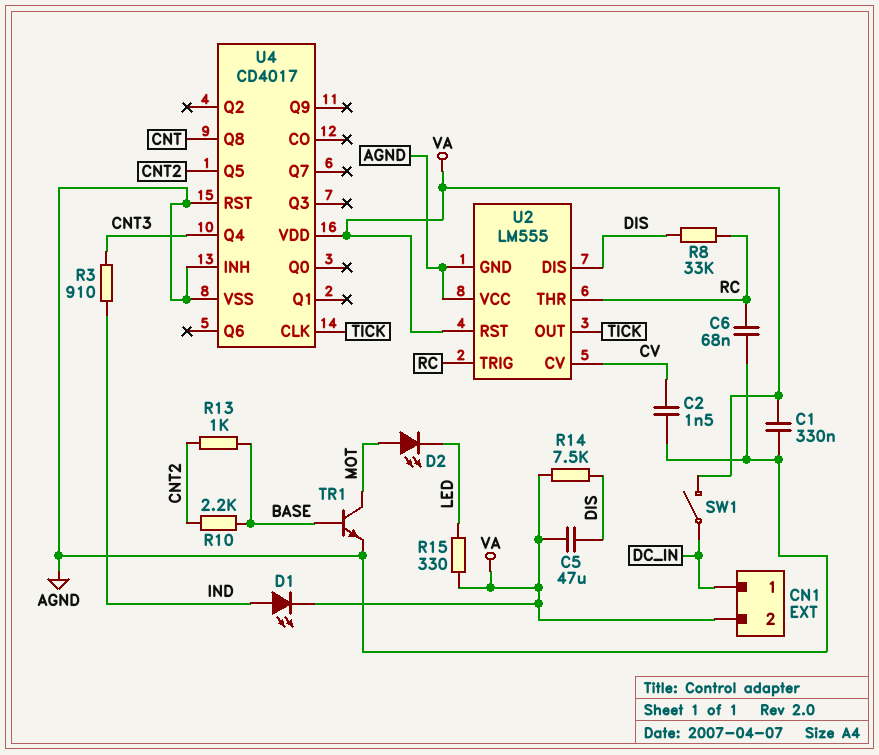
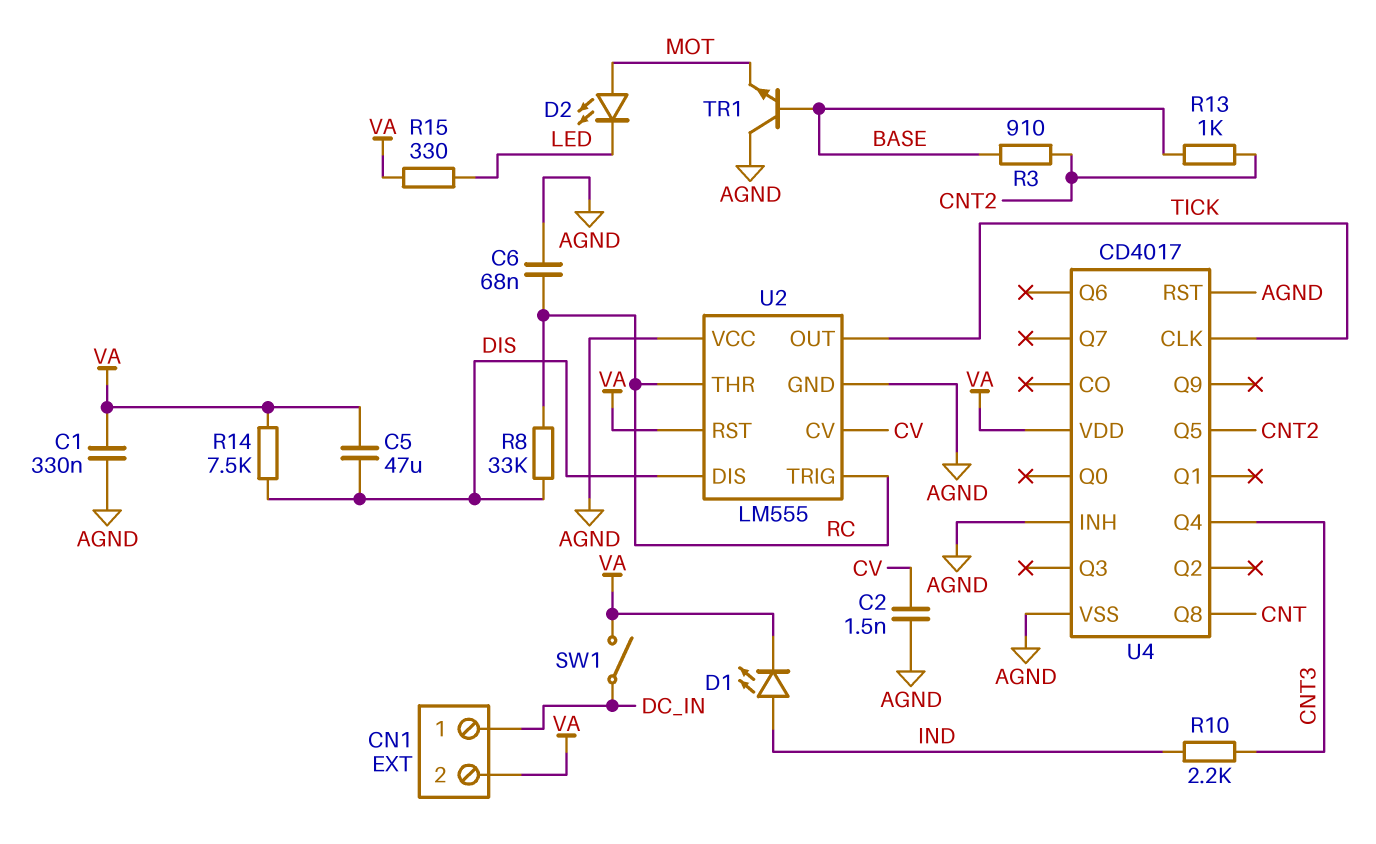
R3: 910 (CNT3, IND) -> 910 (BASE, CNT2)
R10: 2.2k (BASE, CNT2) -> 2.2k (CNT3, IND)
TR1: NPN (B BASE, C MOT, E AGND) -> NPN (B BASE, C AGND, E MOT)

